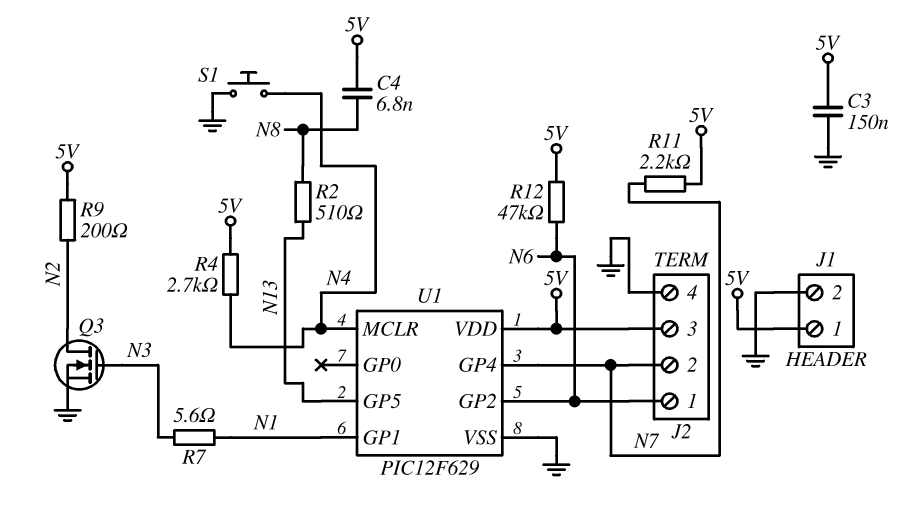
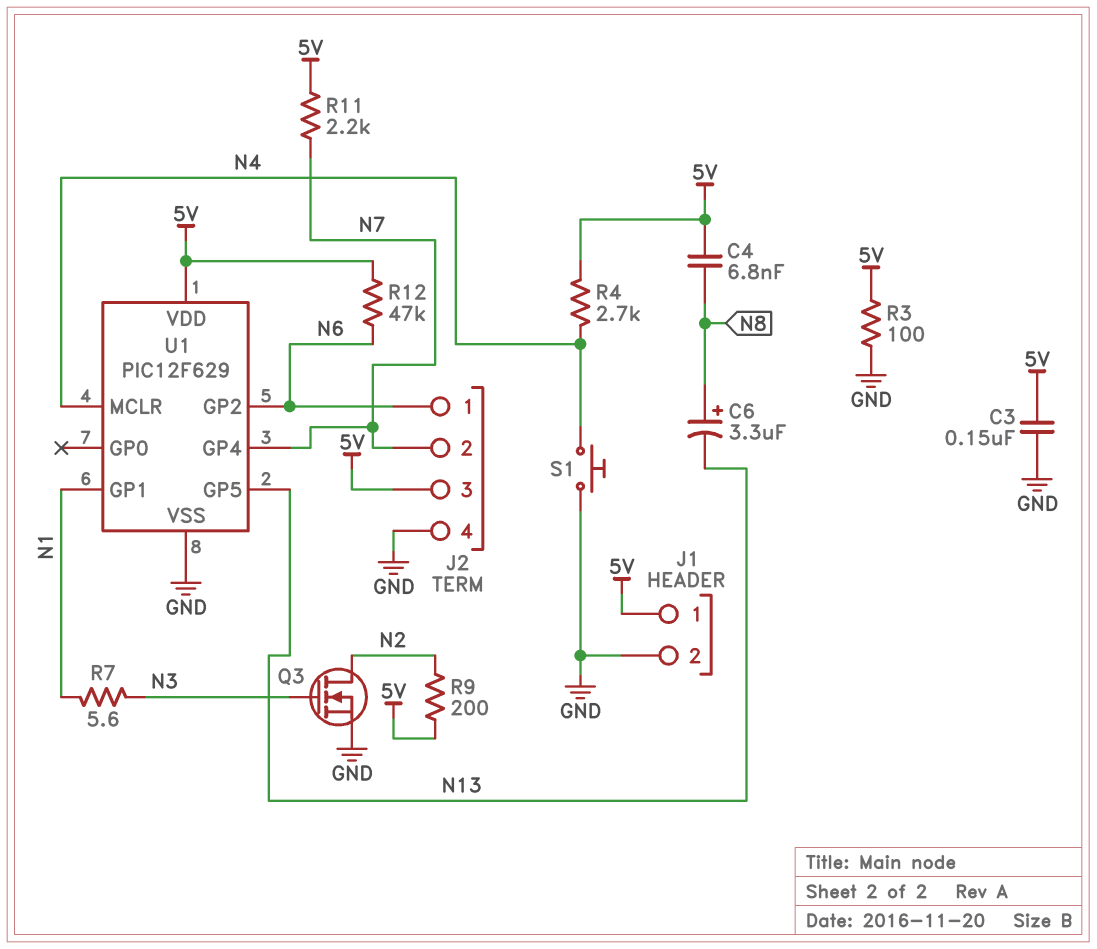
C6: none -> 3.3uF (plus N8, minus N13)
R2: 510 (N8, N13) -> none
R3: none -> 100 (5V, GND)

